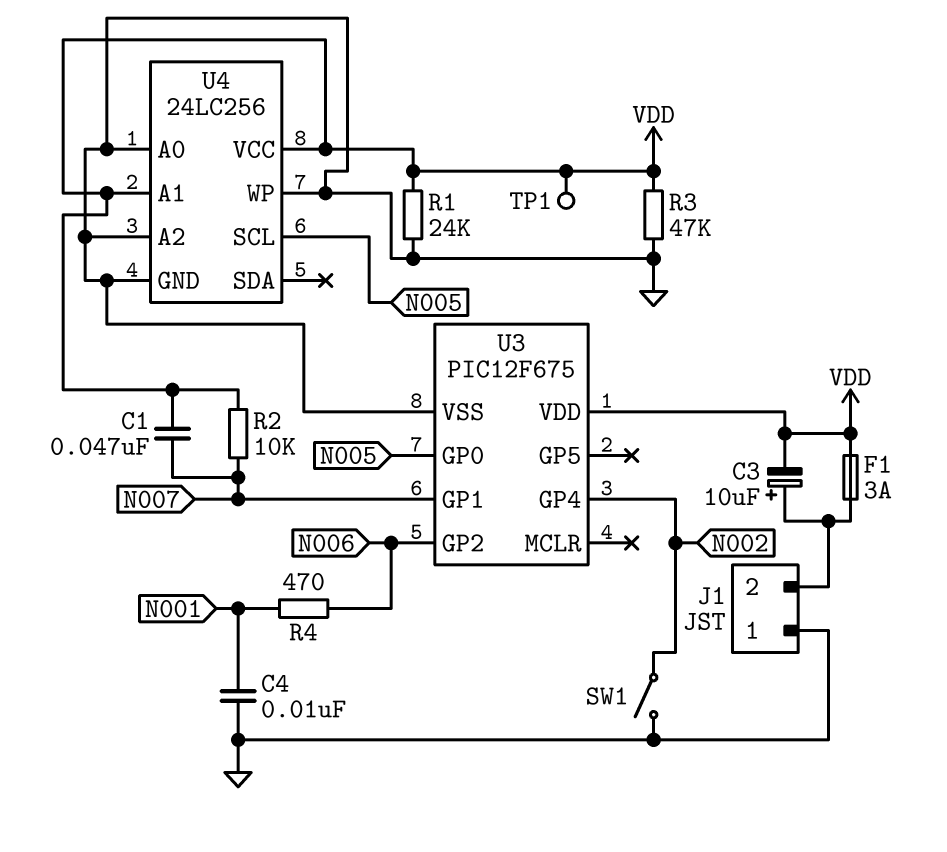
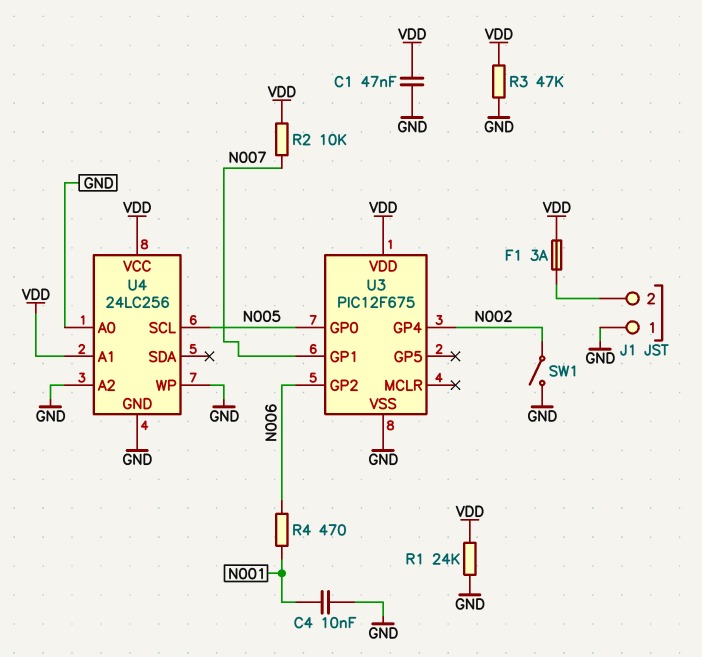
C1: 47nF (N007, VDD) -> 47nF (GND, VDD)
C3: 10uF (plus J1/2, minus VDD) -> none
TP1: test point (VDD) -> none

